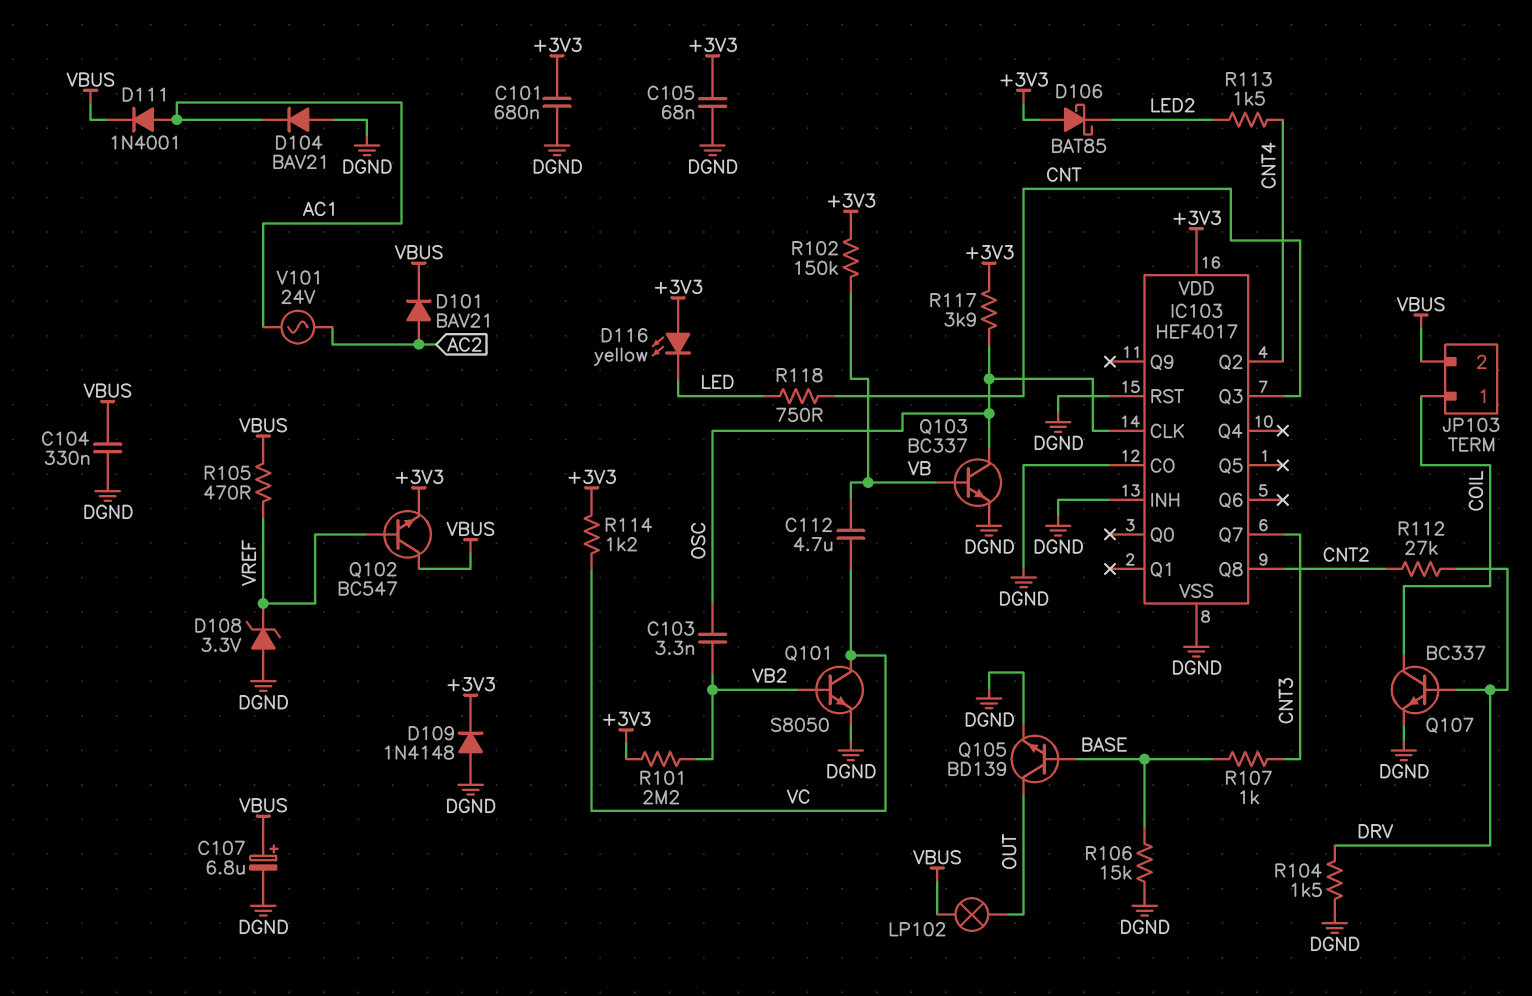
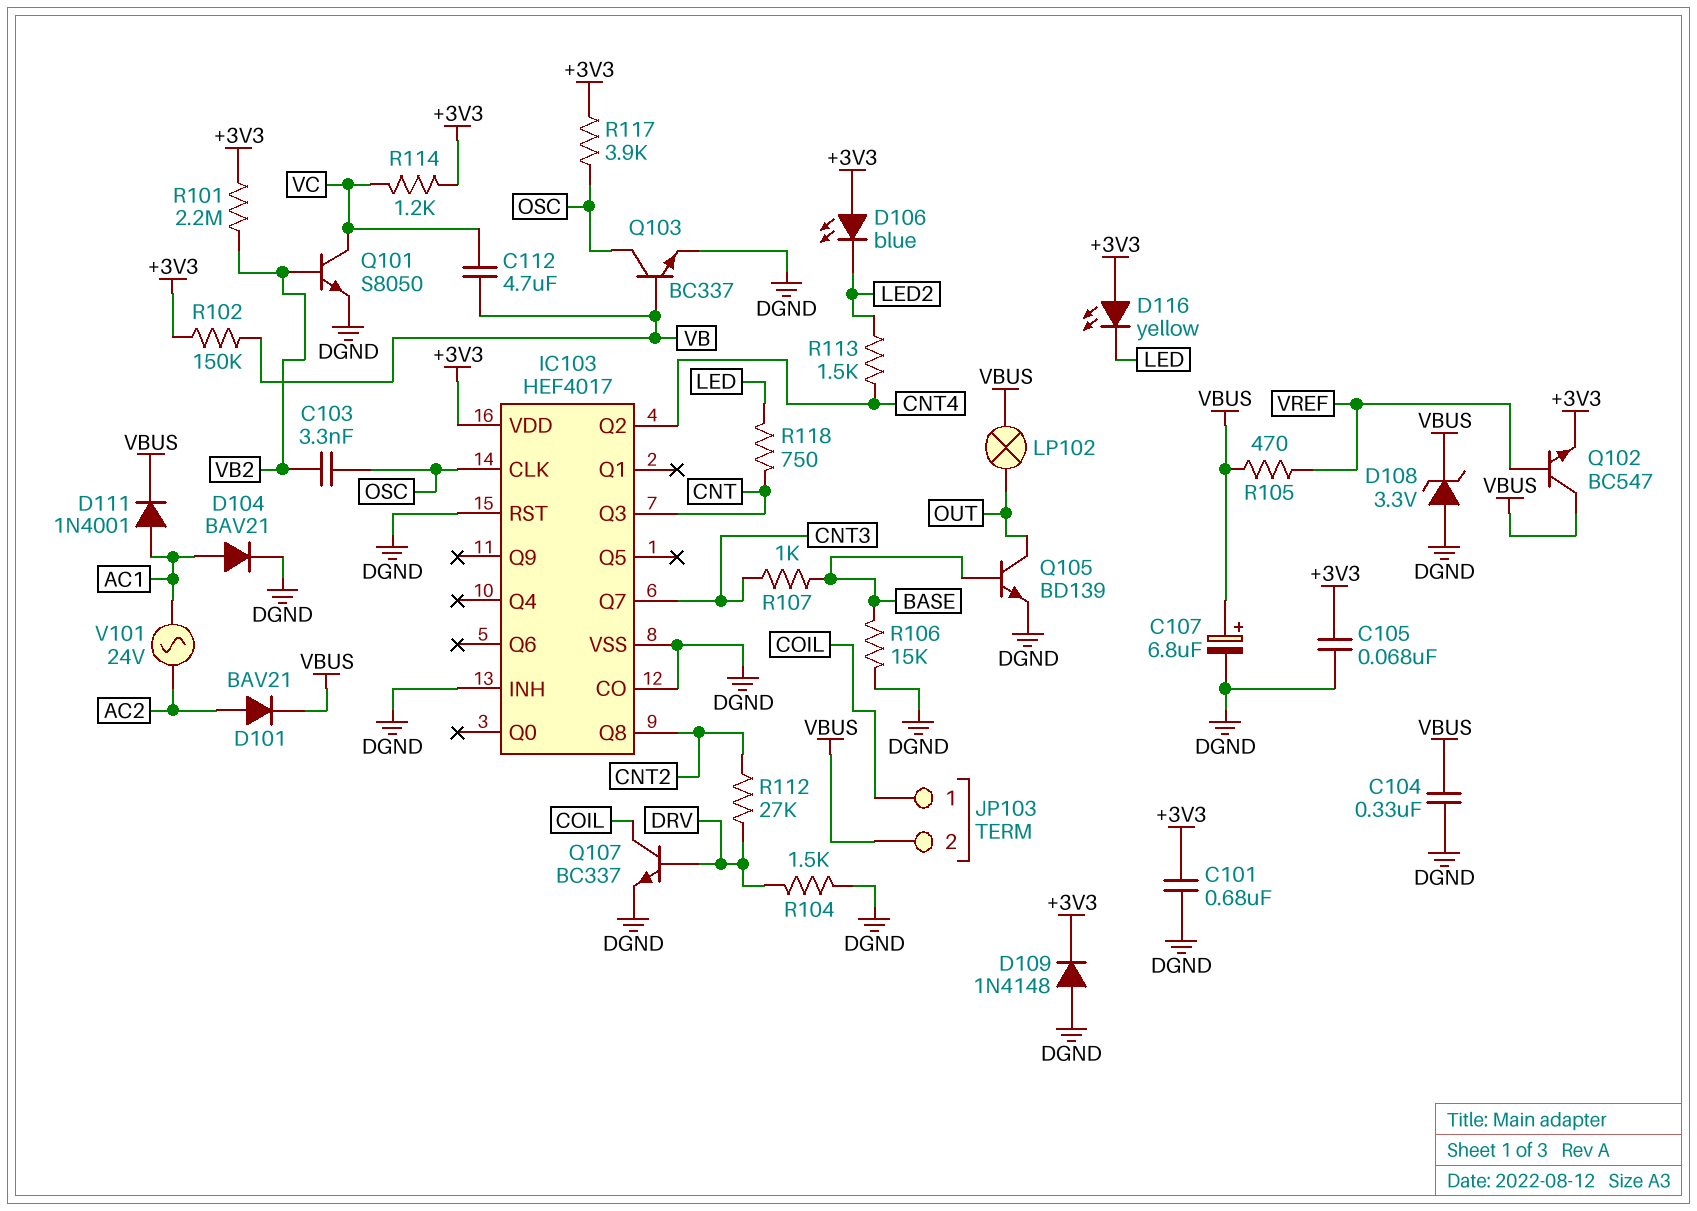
D104: diode BAV21 (A DGND, K AC1) -> diode BAV21 (A AC1, K DGND)
D106: schottky BAT85 (A +3V3, K LED2) -> LED blue (A +3V3, K LED2)
D108: zener 3.3V (A DGND, K VREF) -> zener 3.3V (A DGND, K VBUS)

